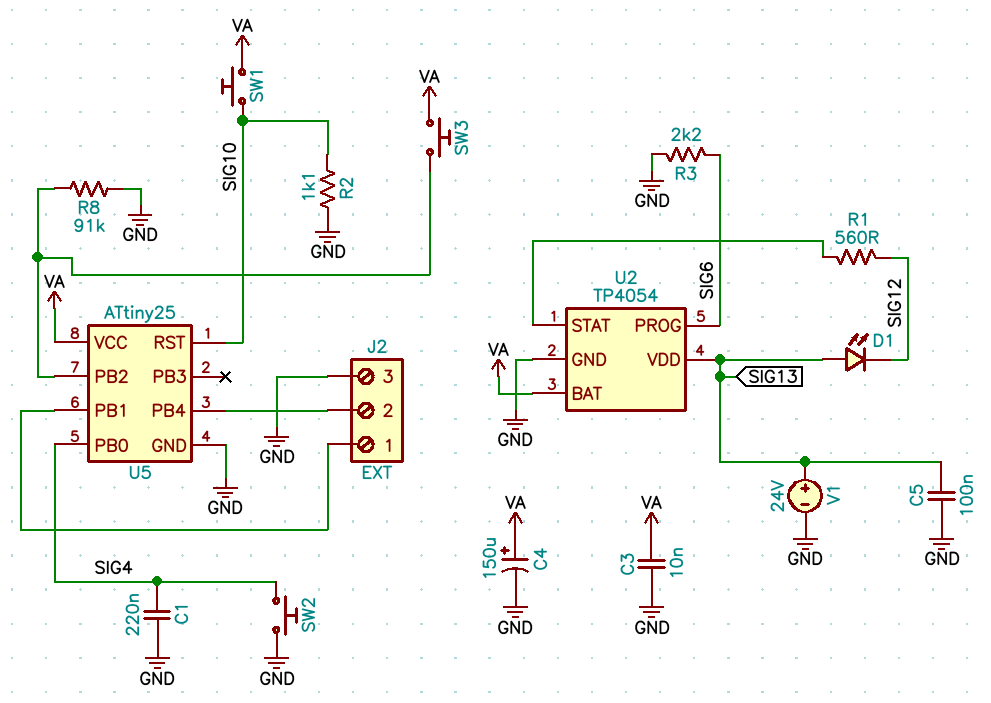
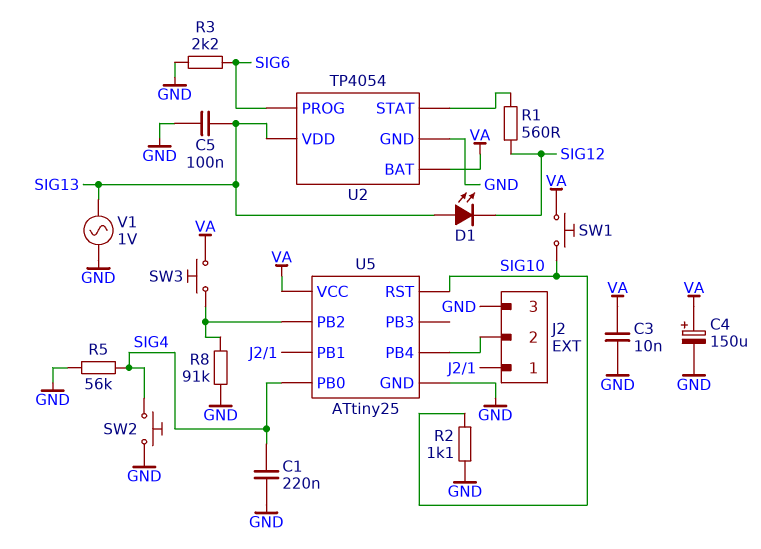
R5: none -> 56k (GND, SIG4)
V1: 24V (plus SIG13, minus GND) -> AC 1V (GND, SIG13)

